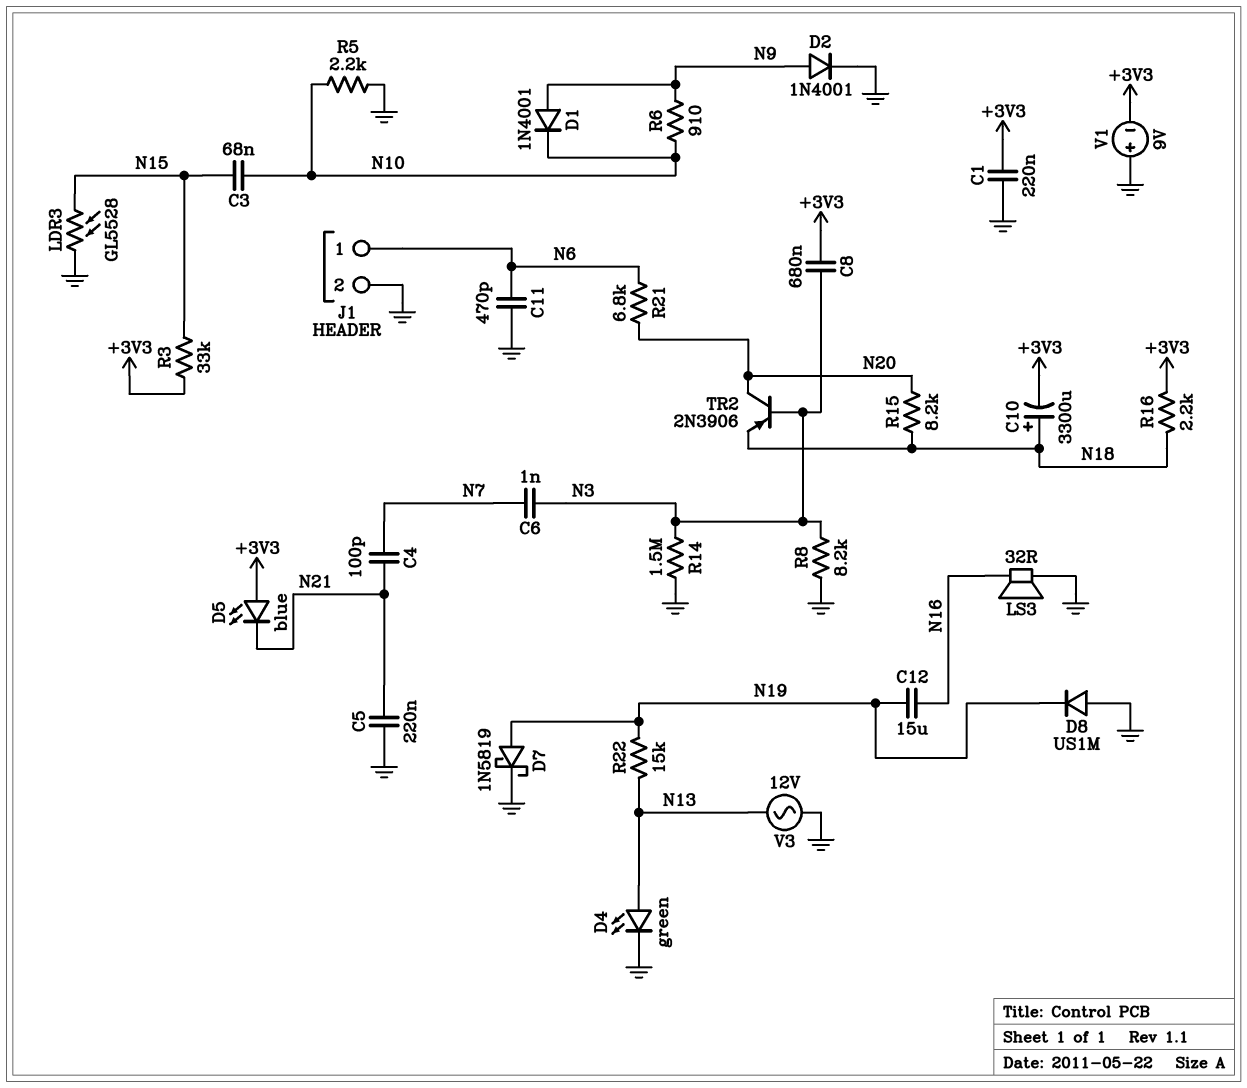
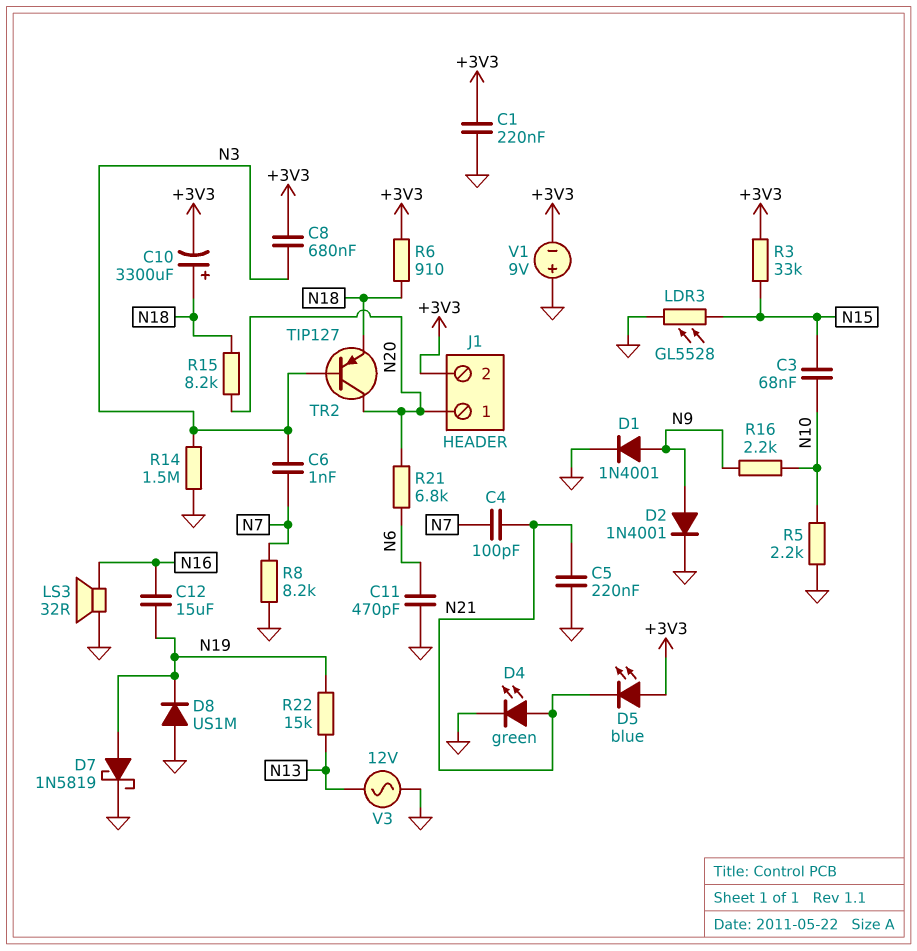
D1: diode 1N4001 (A N9, K N10) -> diode 1N4001 (A N9, K GND)
D4: LED green (A N13, K GND) -> LED green (A N21, K GND)
J1 pin 1: N6 -> N20
J1 pin 2: GND -> +3V3
R6: 910 (N9, N10) -> 910 (+3V3, N18)
R8: 8.2k (GND, N3) -> 8.2k (GND, N7)
R16: 2.2k (+3V3, N18) -> 2.2k (N9, N10)
TR2: PNP 2N3906 (B N3, C N20, E N18) -> PNP TIP127 (B N3, C N20, E N18)

